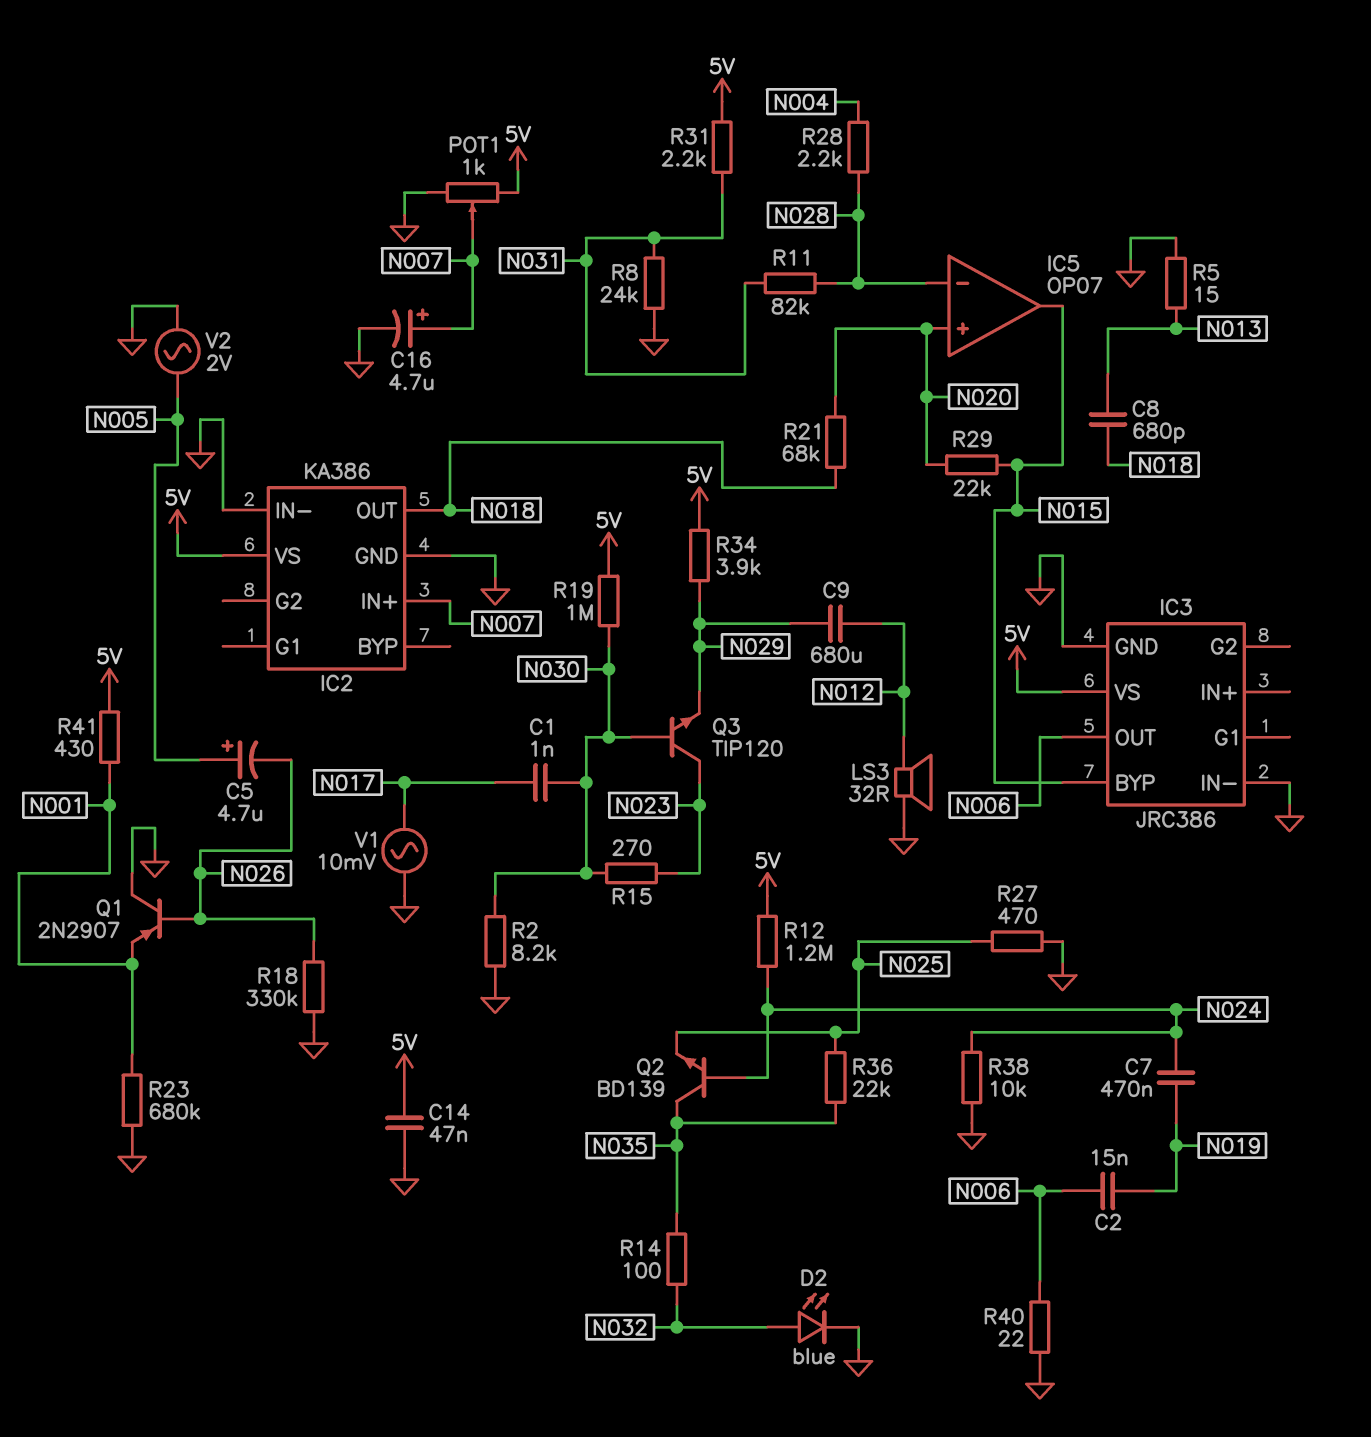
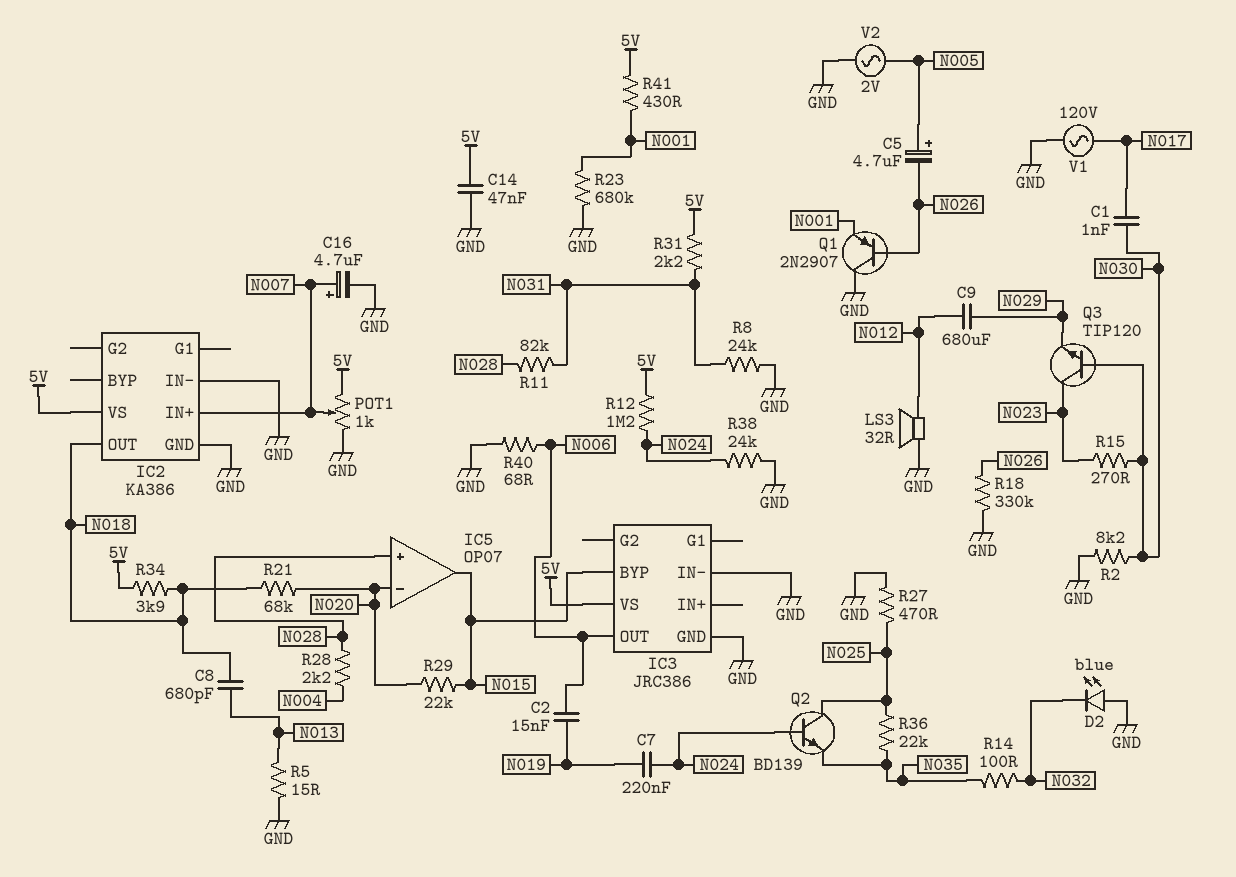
C7: 470nF (N019, N024) -> 220nF (N019, N024)
D2: LED blue (A N032, K GND) -> LED blue (A GND, K N032)
IC5 pin in+: N020 -> N028
IC5 pin in-: N028 -> N020
Q2: NPN BD139 (B N024, C N035, E N025) -> NPN BD139 (B N024, C N025, E N035)
R19: 1M (5V, N030) -> none
R34: 3.9k (5V, N029) -> 3.9k (5V, N018)
R38: 10k (GND, N024) -> 24k (GND, N024)
R40: 22 (GND, N006) -> 68 (GND, N006)
V1: AC 10mV (GND, N017) -> AC 120V (GND, N017)

